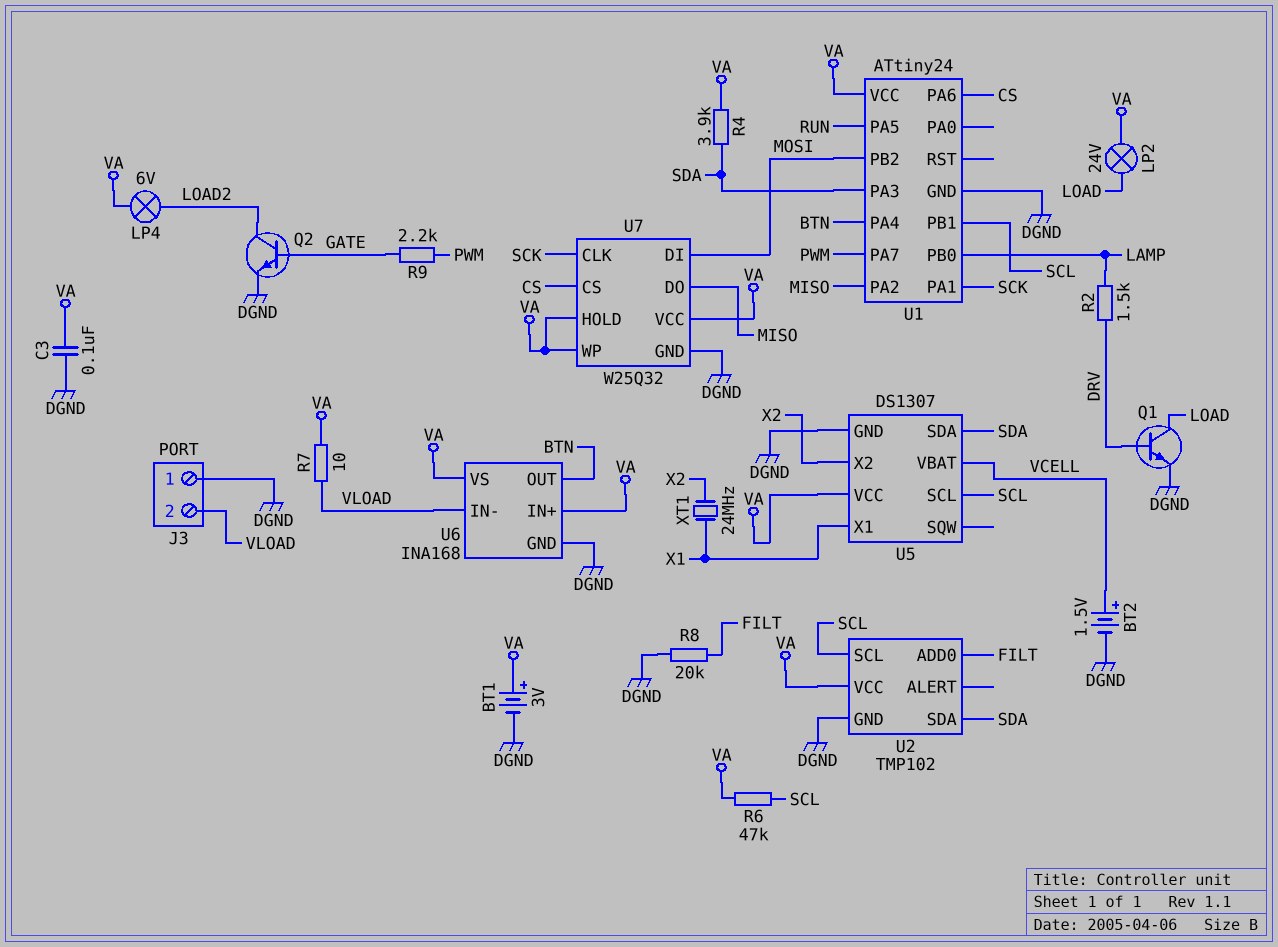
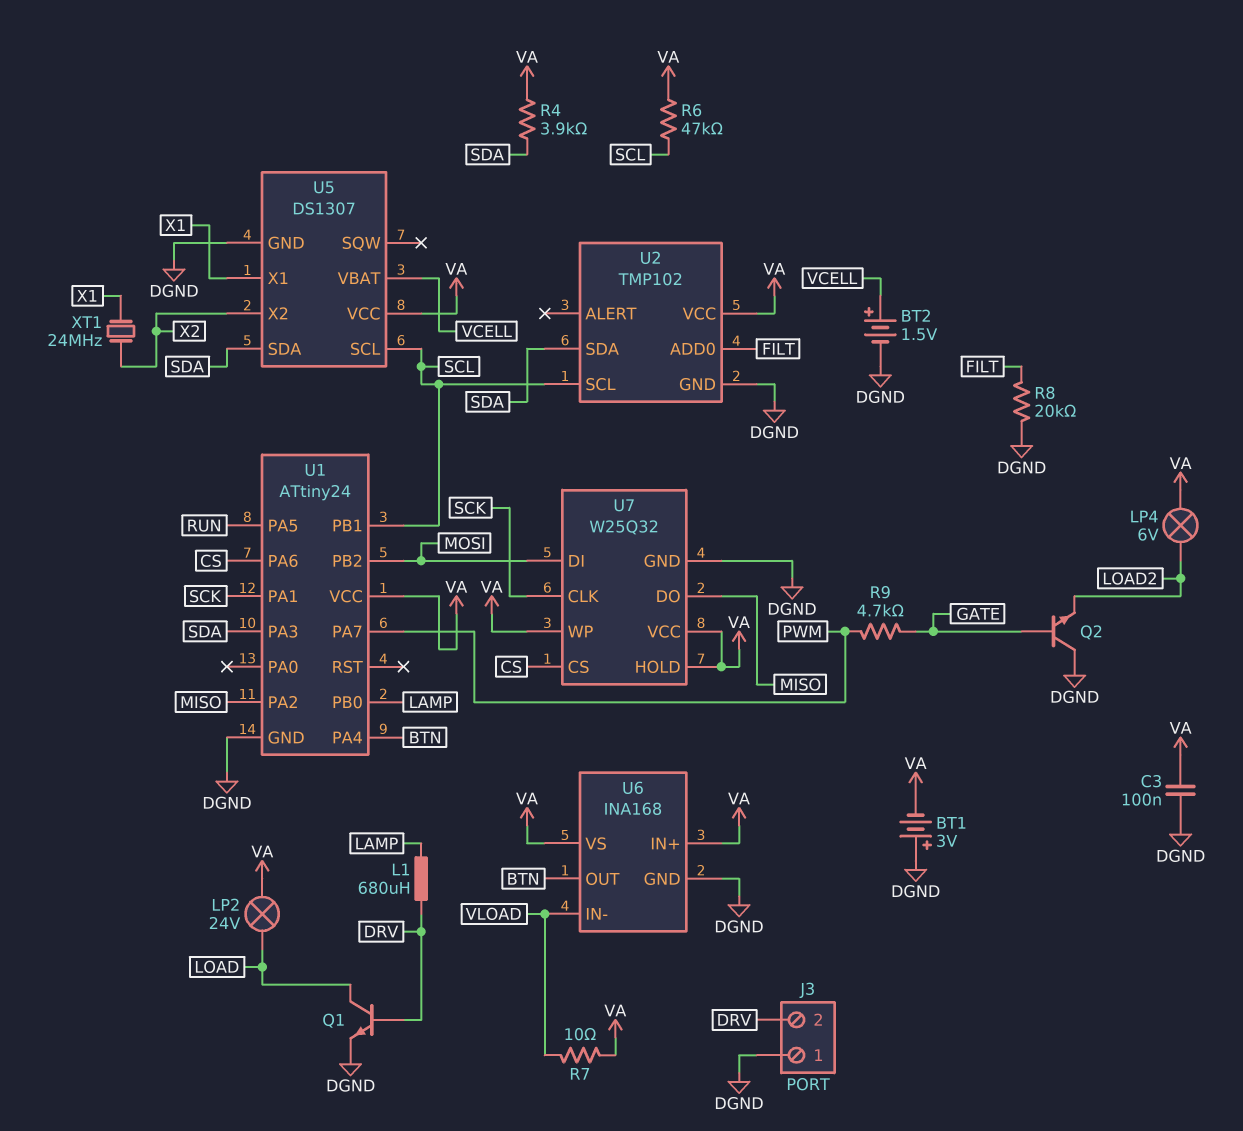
BT1: 3V (plus VA, minus DGND) -> 3V (plus DGND, minus VA)
J3 pin 2: VLOAD -> DRV
L1: none -> 680uH (DRV, LAMP)
Q2: NPN (B GATE, C LOAD2, E DGND) -> NPN (B GATE, C DGND, E LOAD2)
R2: 1.5k (DRV, LAMP) -> none
R9: 2.2k (GATE, PWM) -> 4.7k (GATE, PWM)

